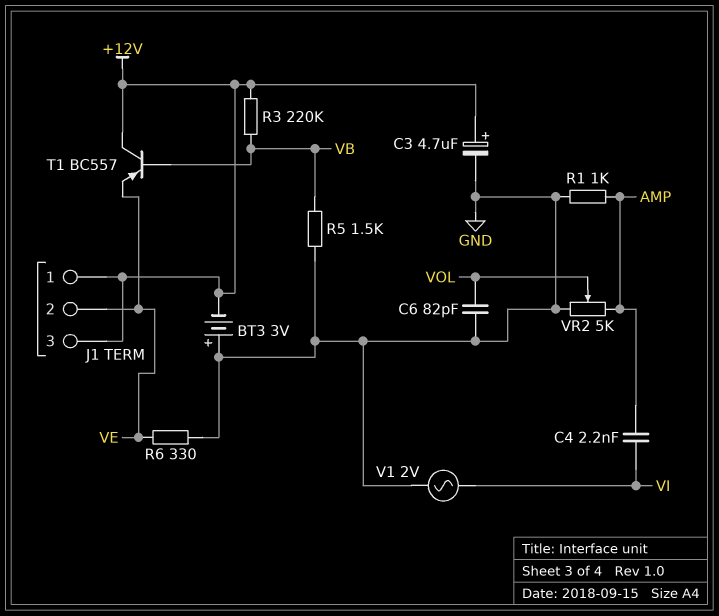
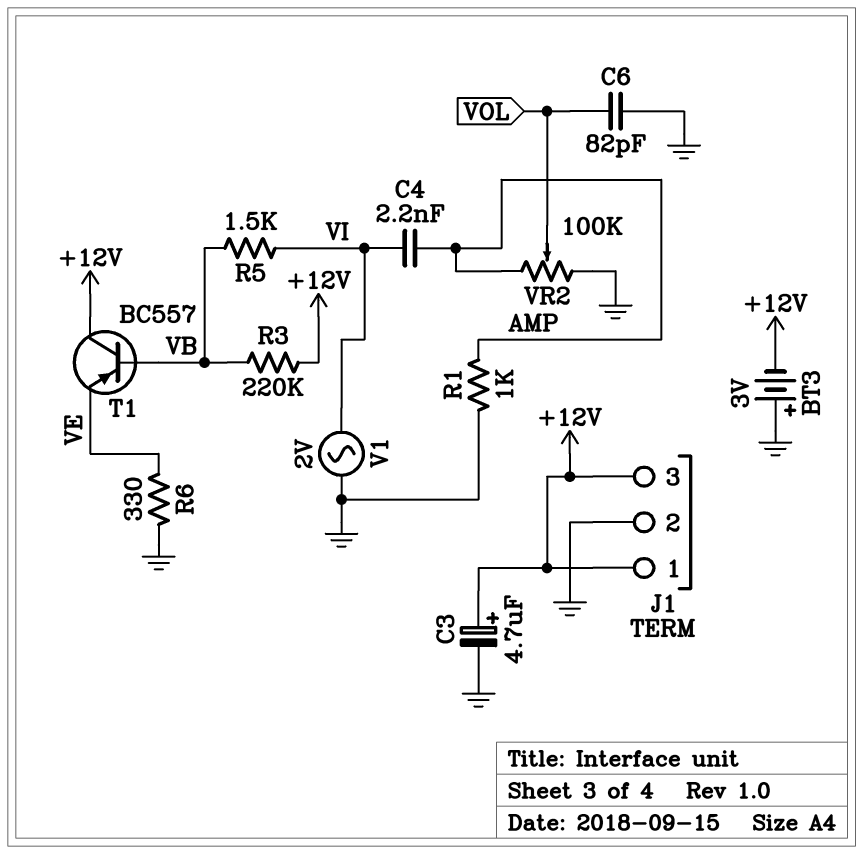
J1 pin 2: VE -> GND
R5: 1.5k (GND, VB) -> 1.5k (VB, VI)
VR2: 5k (AMP, GND, wiper VOL) -> 100k (AMP, GND, wiper VOL)

